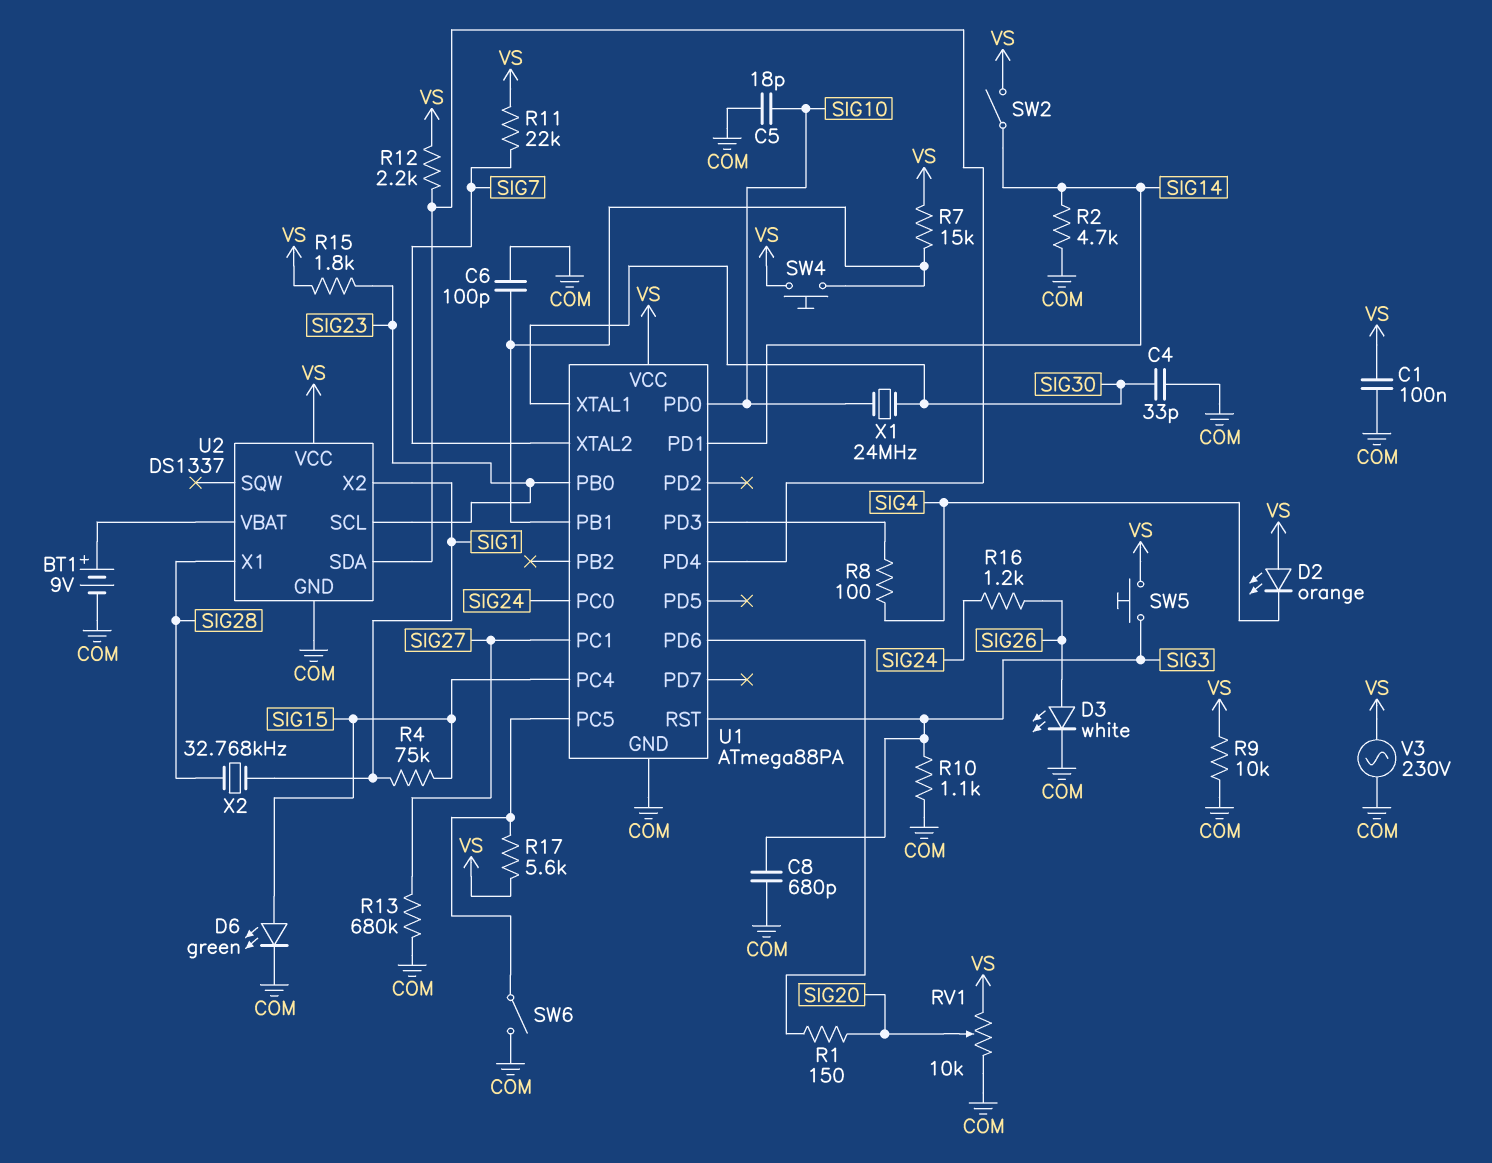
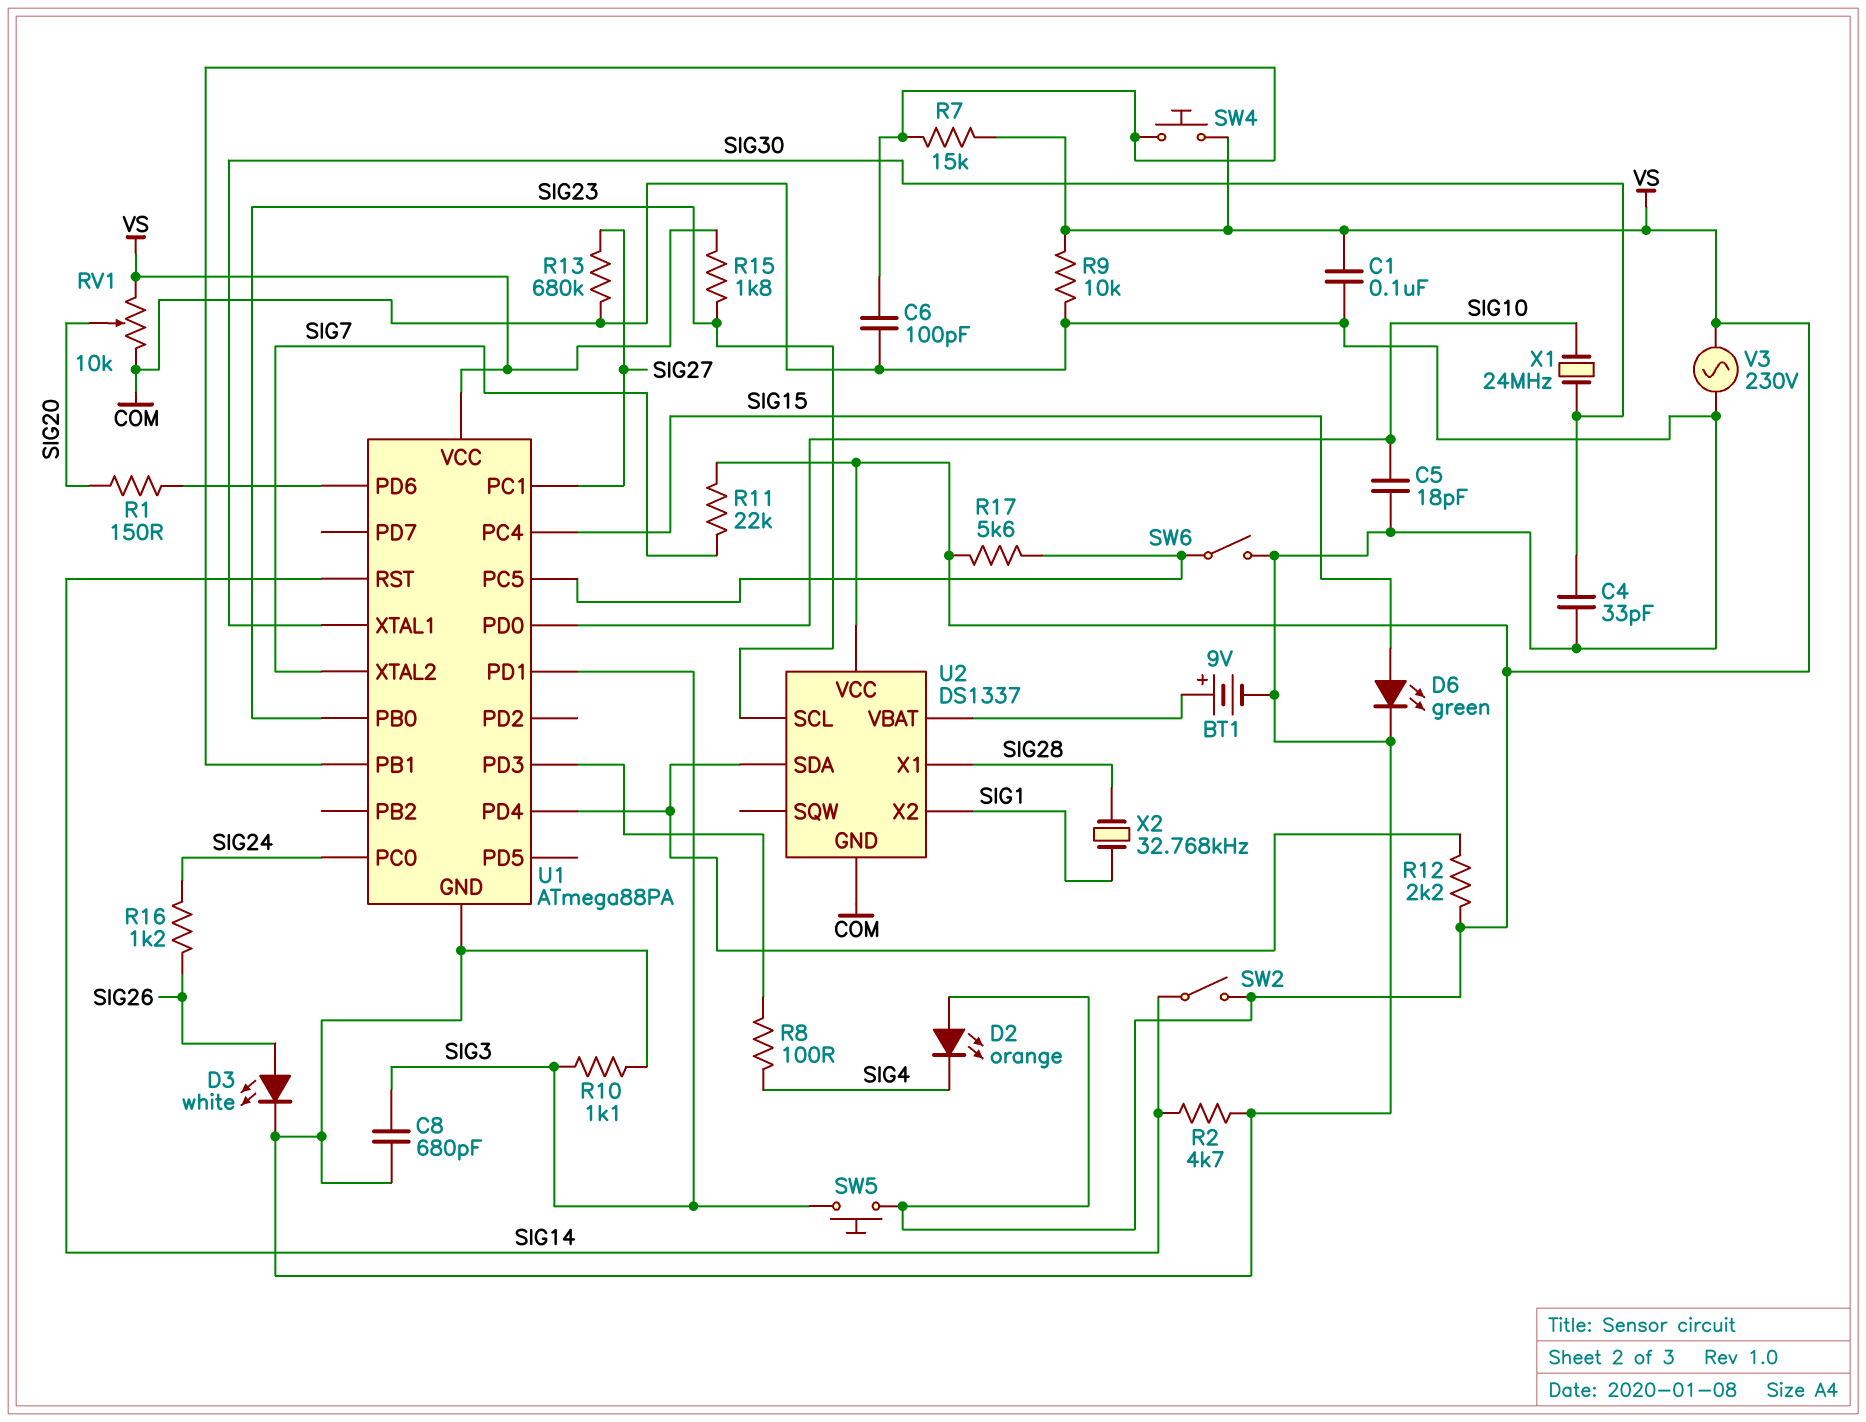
R4: 75k (SIG1, SIG15) -> none
U1 pin PD1: SIG14 -> SIG3
U1 pin RST: SIG3 -> SIG14

